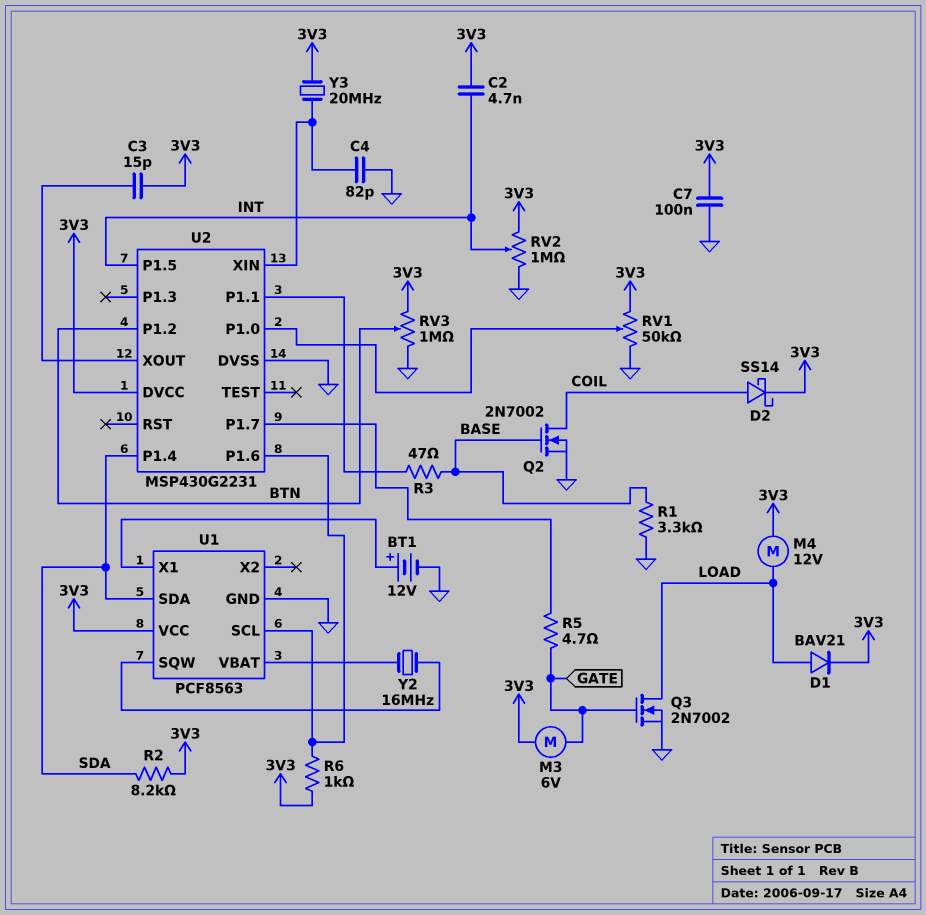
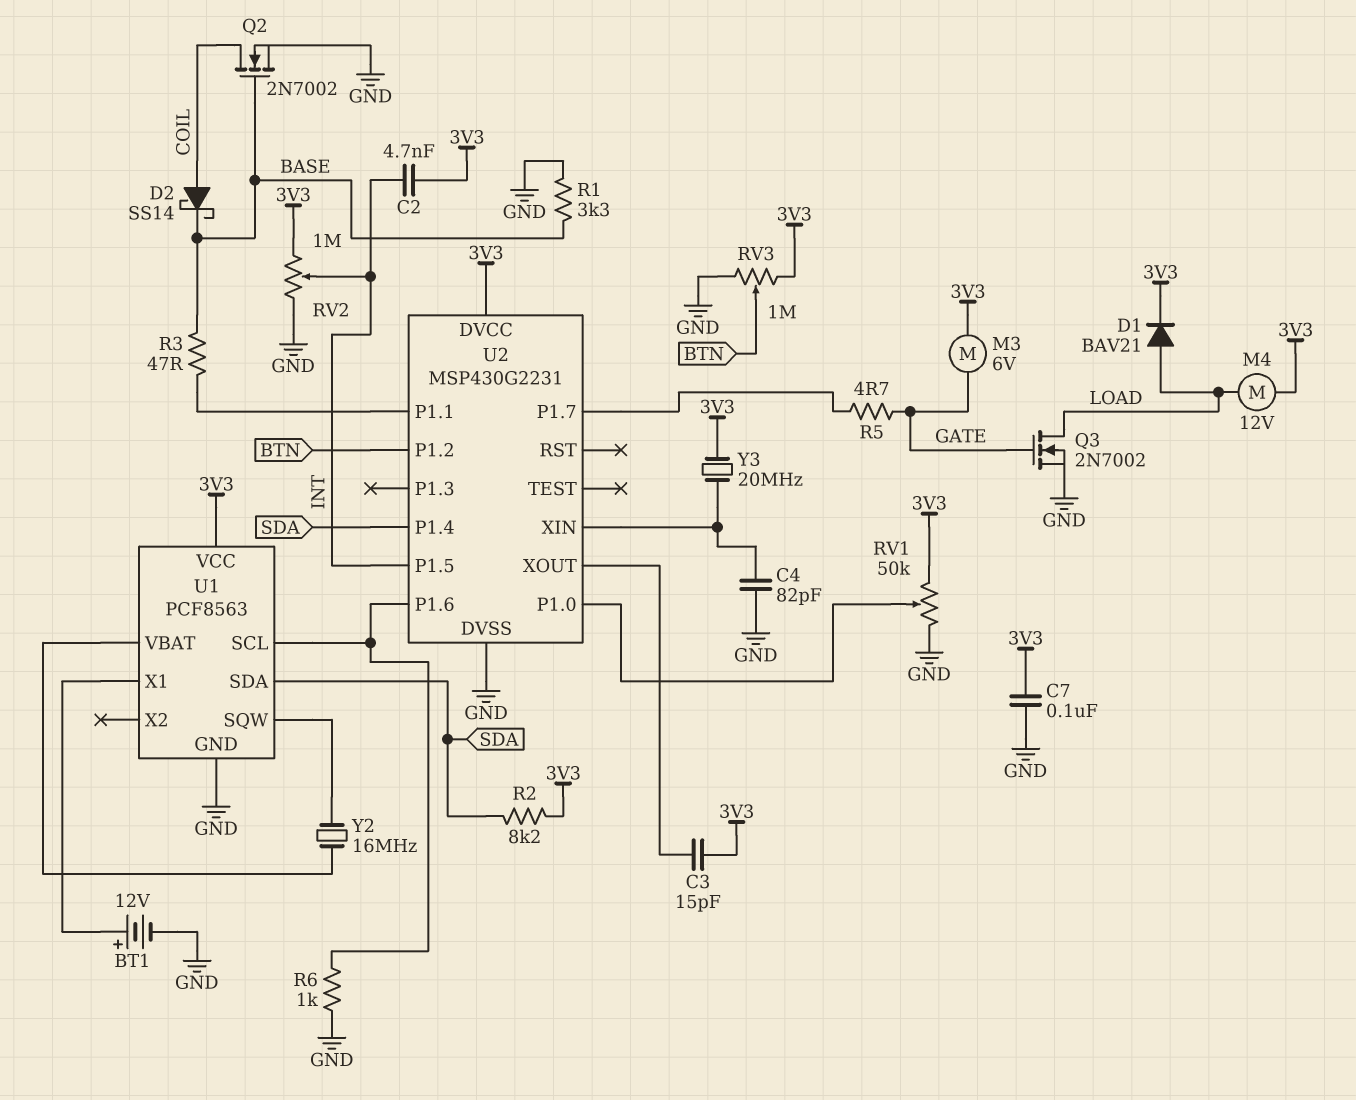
D2: schottky SS14 (A COIL, K 3V3) -> schottky SS14 (A COIL, K BASE)
R6: 1k (3V3, U1/SCL) -> 1k (GND, U1/SCL)

